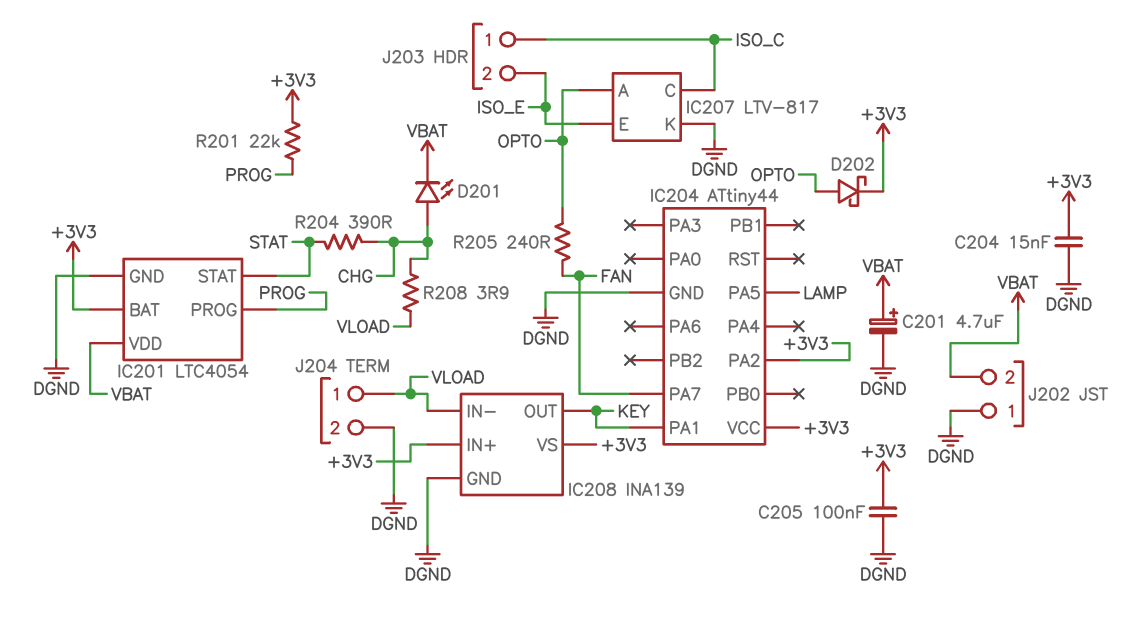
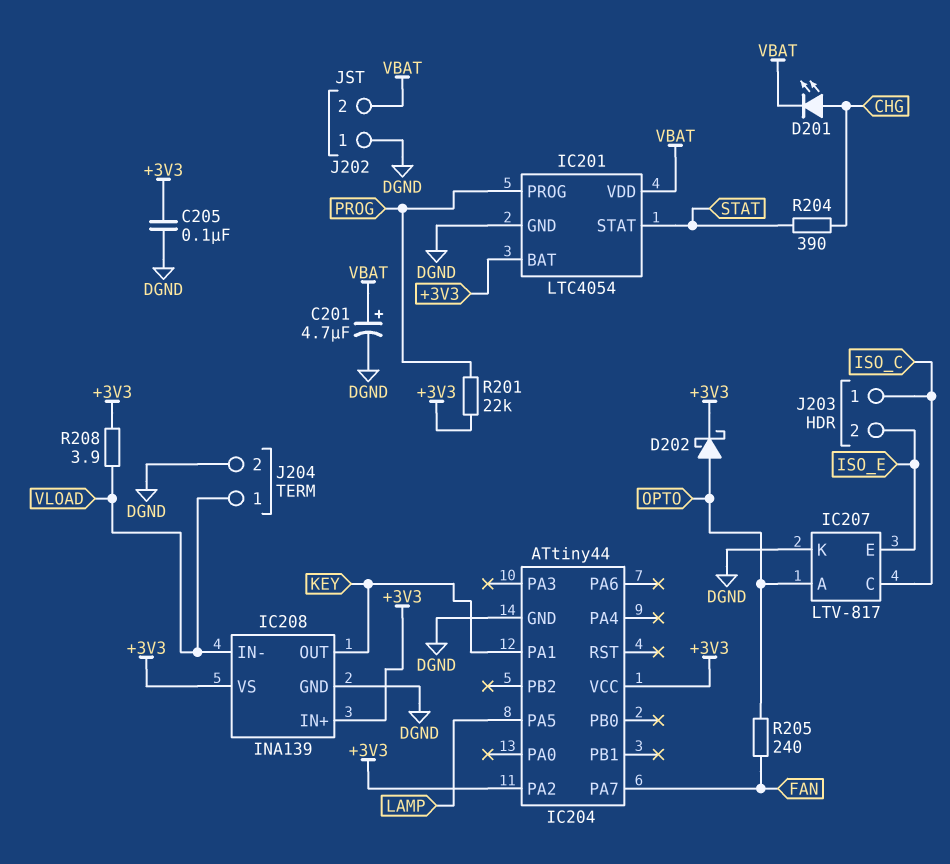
C204: 15nF (+3V3, DGND) -> none
R208: 3.9 (CHG, VLOAD) -> 3.9 (+3V3, VLOAD)

